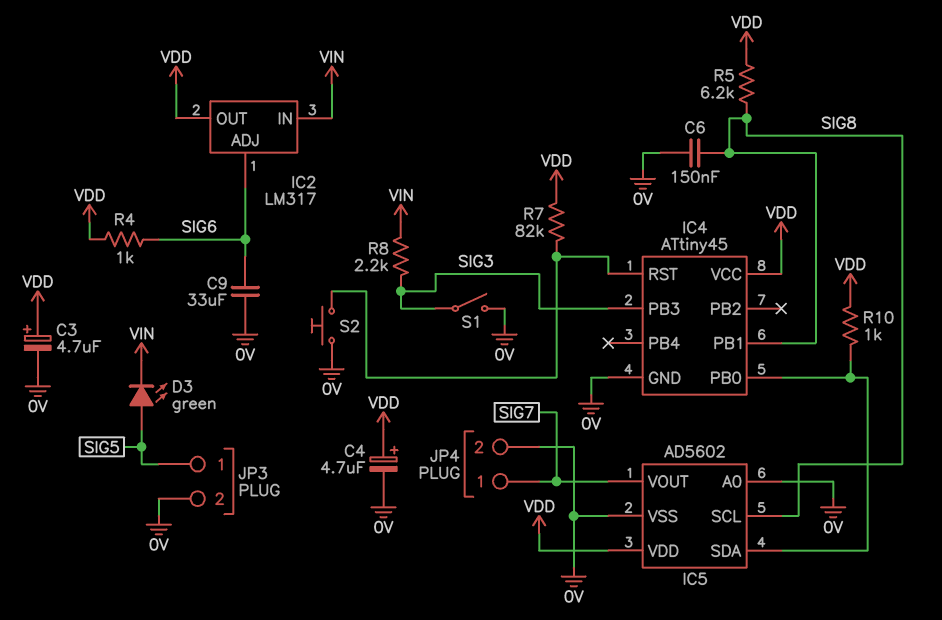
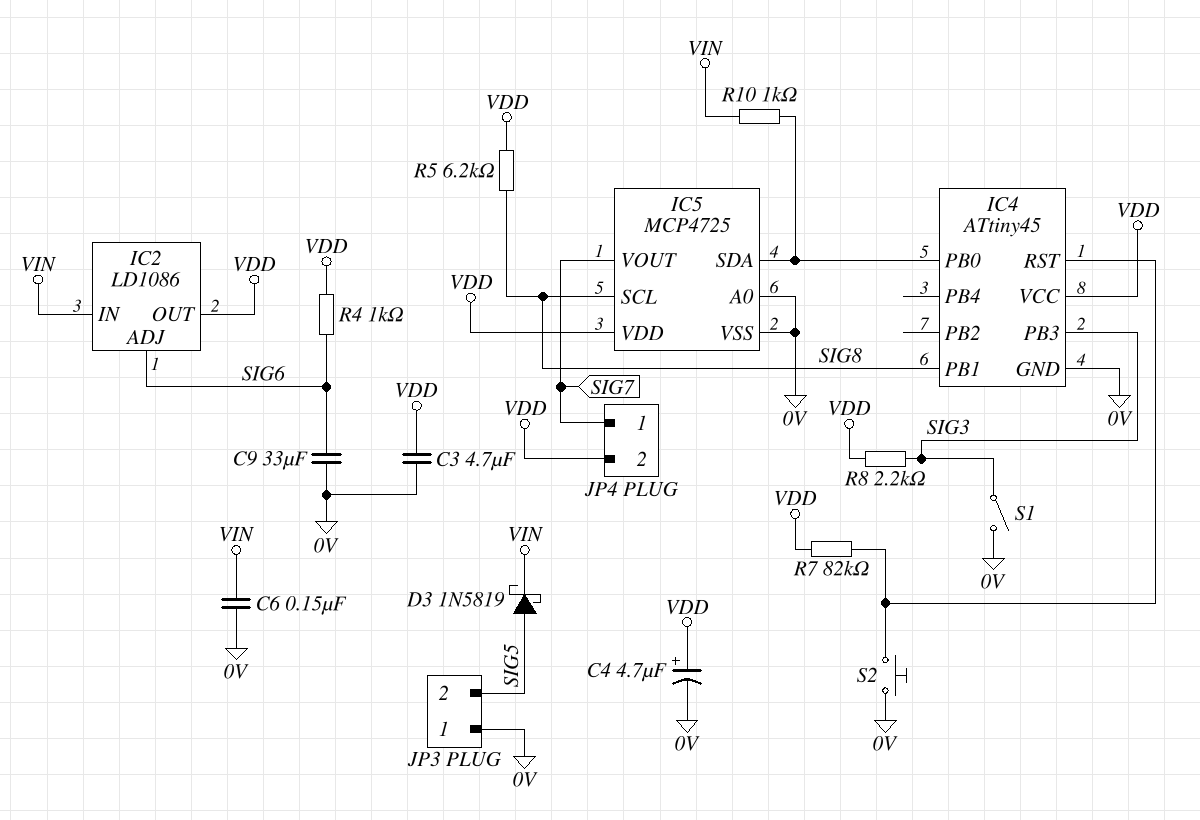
C3: 4.7uF (plus VDD, minus 0V) -> 4.7uF (0V, VDD)
C6: 150nF (0V, SIG8) -> 150nF (0V, VIN)
D3: LED green (A SIG5, K VIN) -> schottky 1N5819 (A SIG5, K VIN)
IC2: LM317 -> LD1086
IC5: AD5602 -> MCP4725
JP3 pin 1: SIG5 -> 0V
JP3 pin 2: 0V -> SIG5
JP4 pin 2: 0V -> VDD
R8: 2.2k (SIG3, VIN) -> 2.2k (SIG3, VDD)
R10: 1k (IC4/PB0, VDD) -> 1k (IC4/PB0, VIN)

